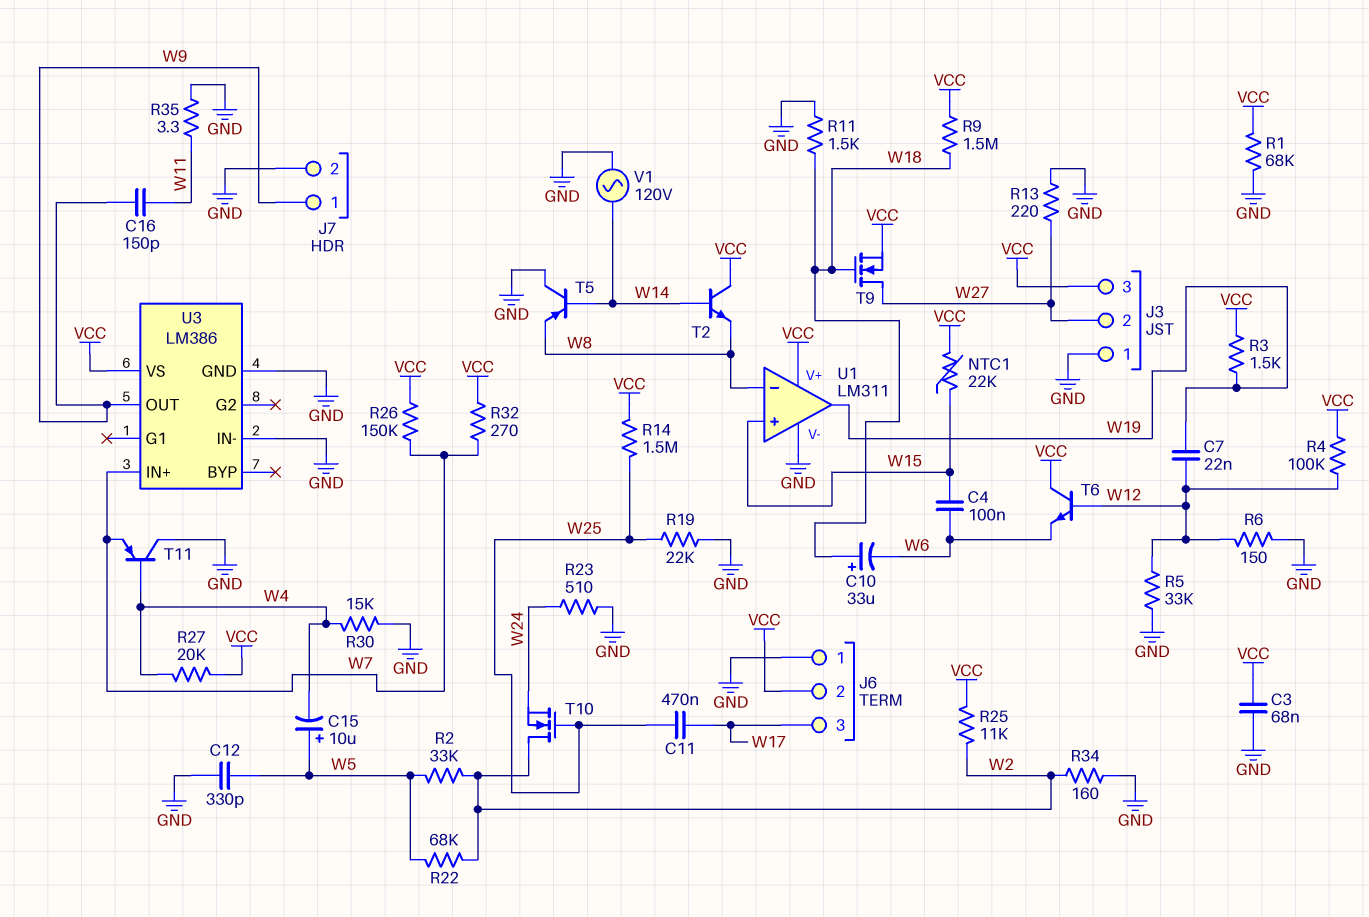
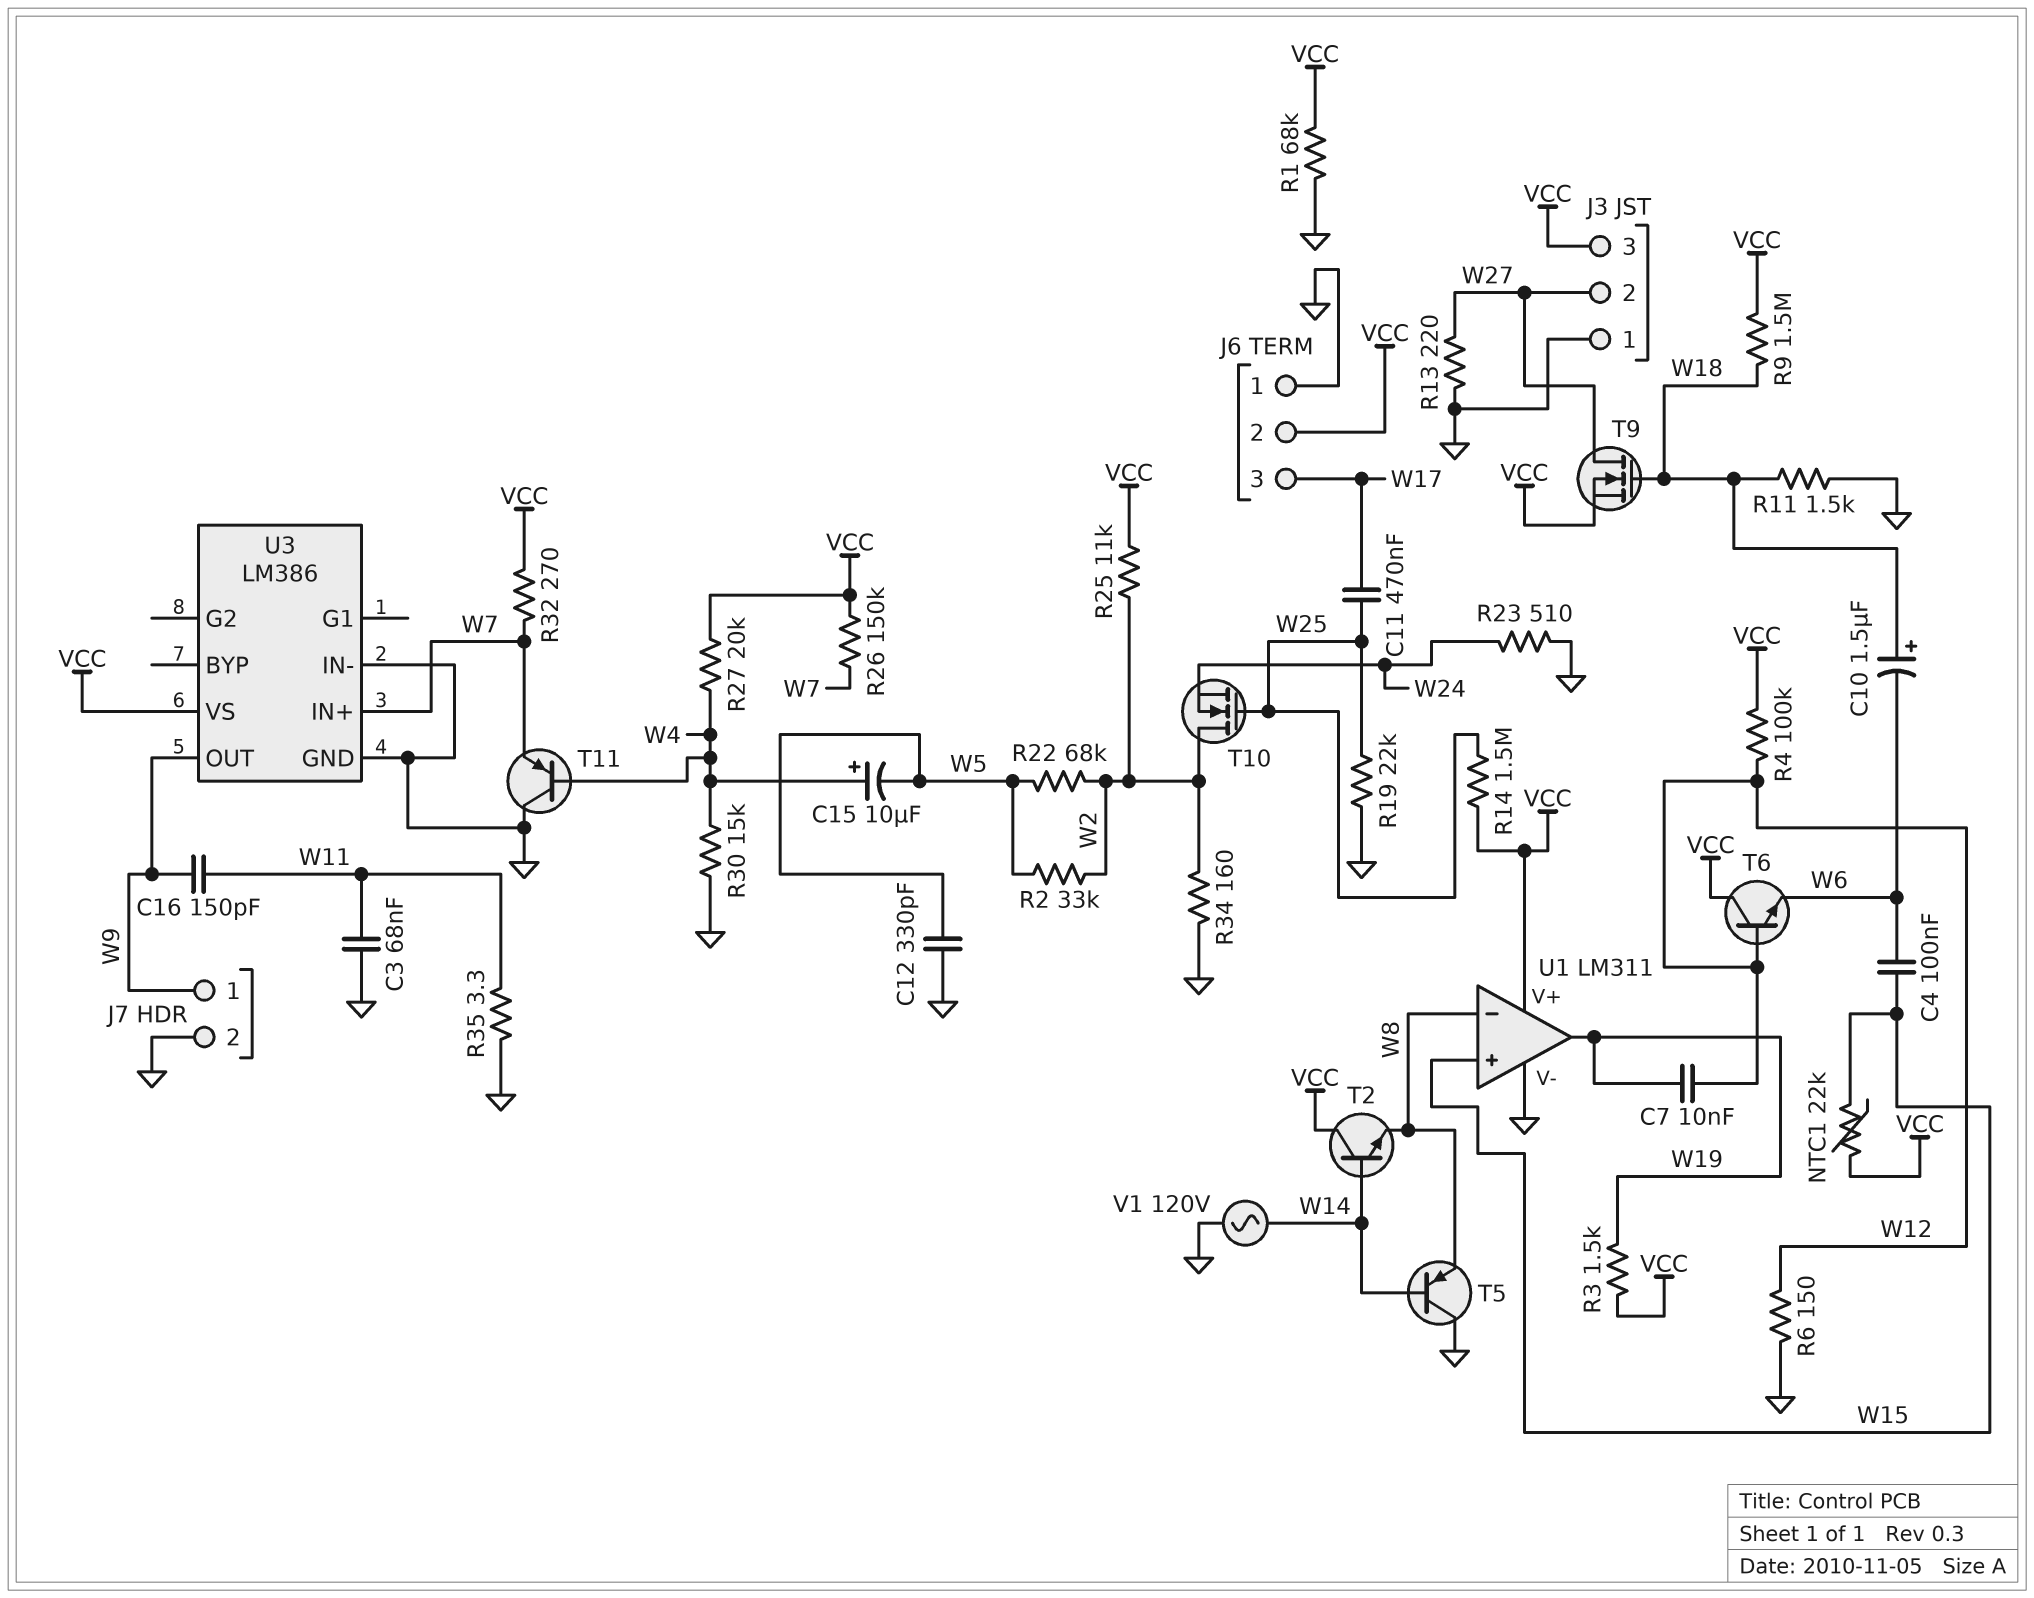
C3: 68nF (GND, VCC) -> 68nF (GND, W11)
C7: 22nF (W12, W19) -> 10nF (W12, W19)
C10: 33uF (plus W18, minus W6) -> 1.5uF (plus W18, minus W6)
C15: 10uF (plus W5, minus W4) -> 10uF (plus W4, minus W5)
R5: 33k (GND, W12) -> none

